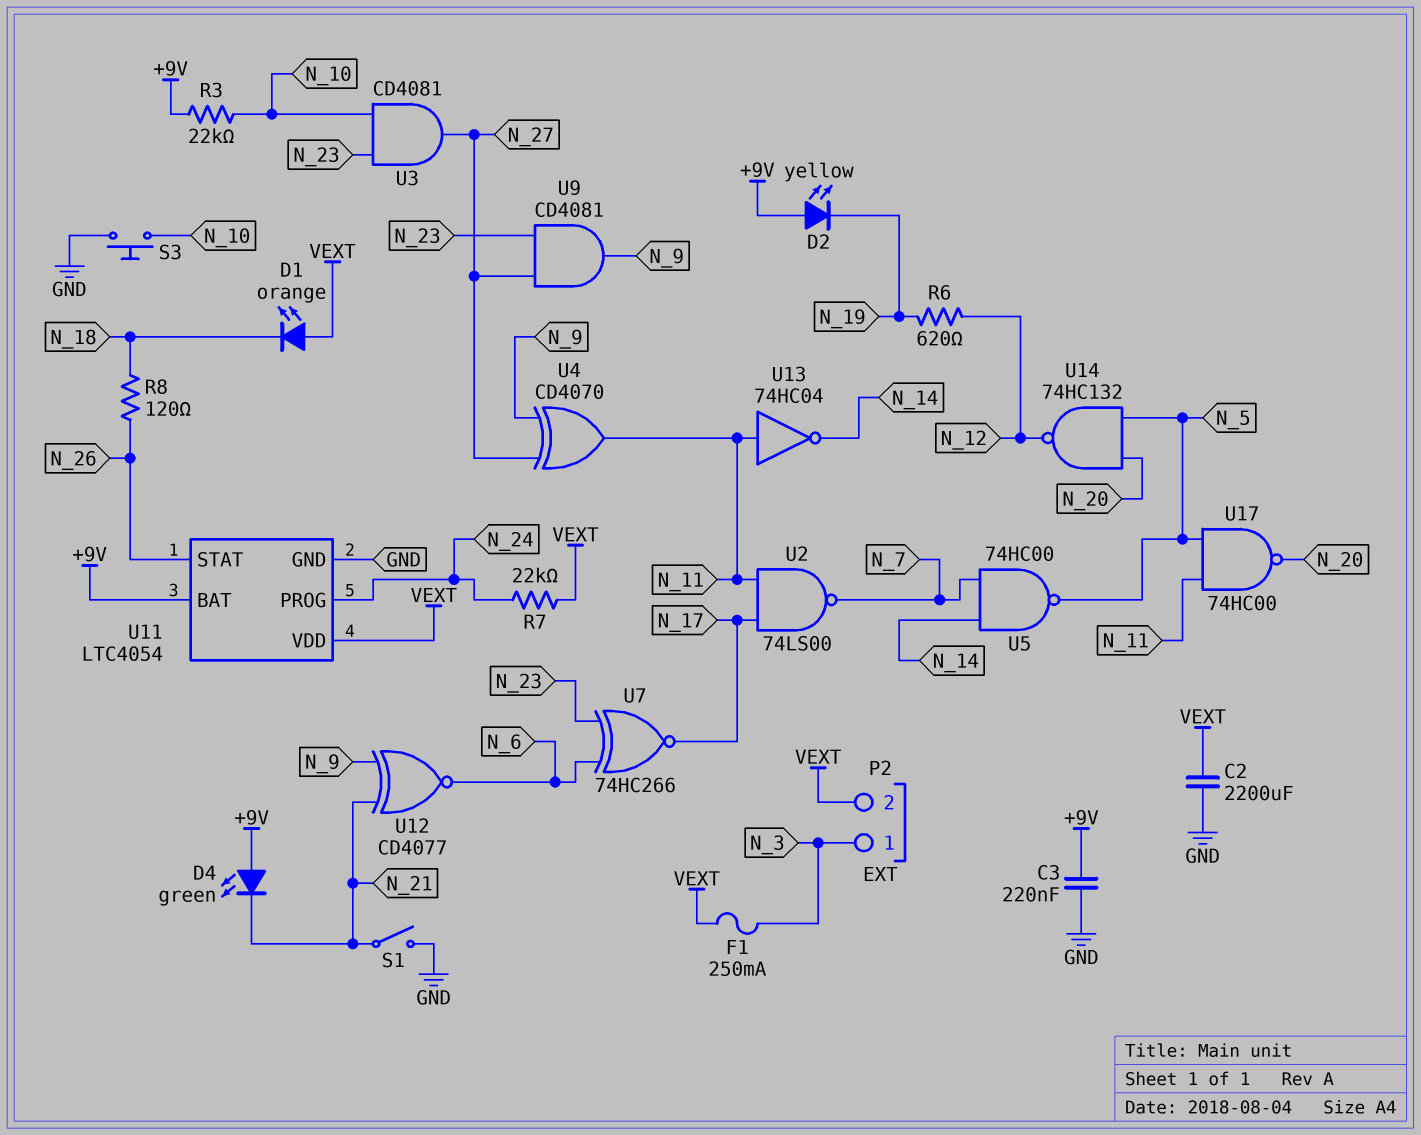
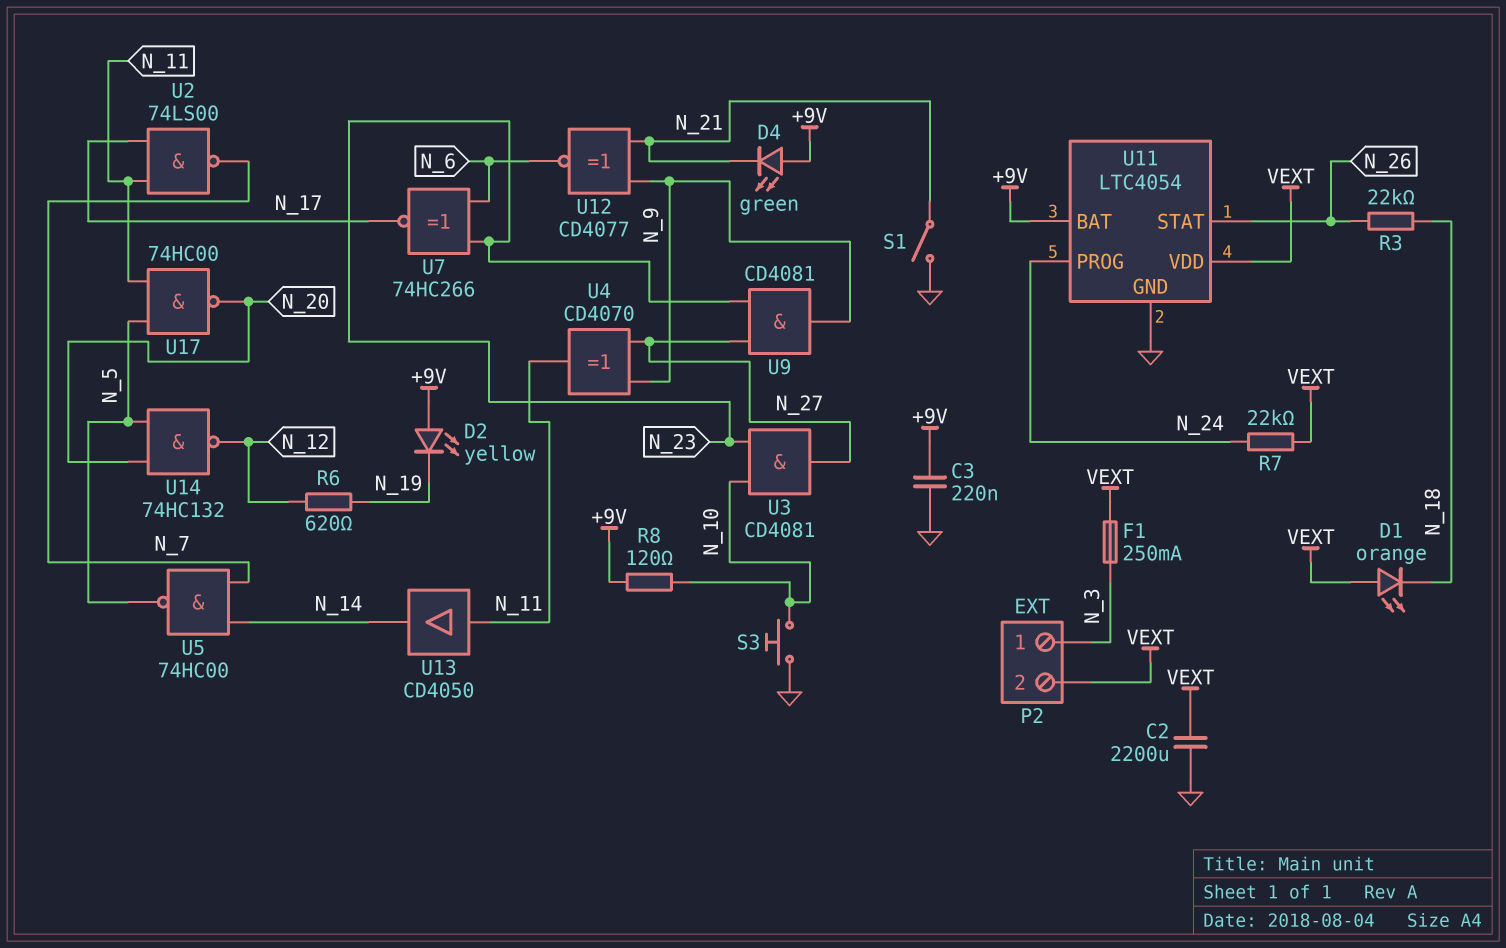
R3: 22k (+9V, N_10) -> 22k (N_18, N_26)
R8: 120 (N_18, N_26) -> 120 (+9V, N_10)
U13: NOT 74HC04 (in N_11, out N_14) -> buffer CD4050 (in N_11, out N_14)

